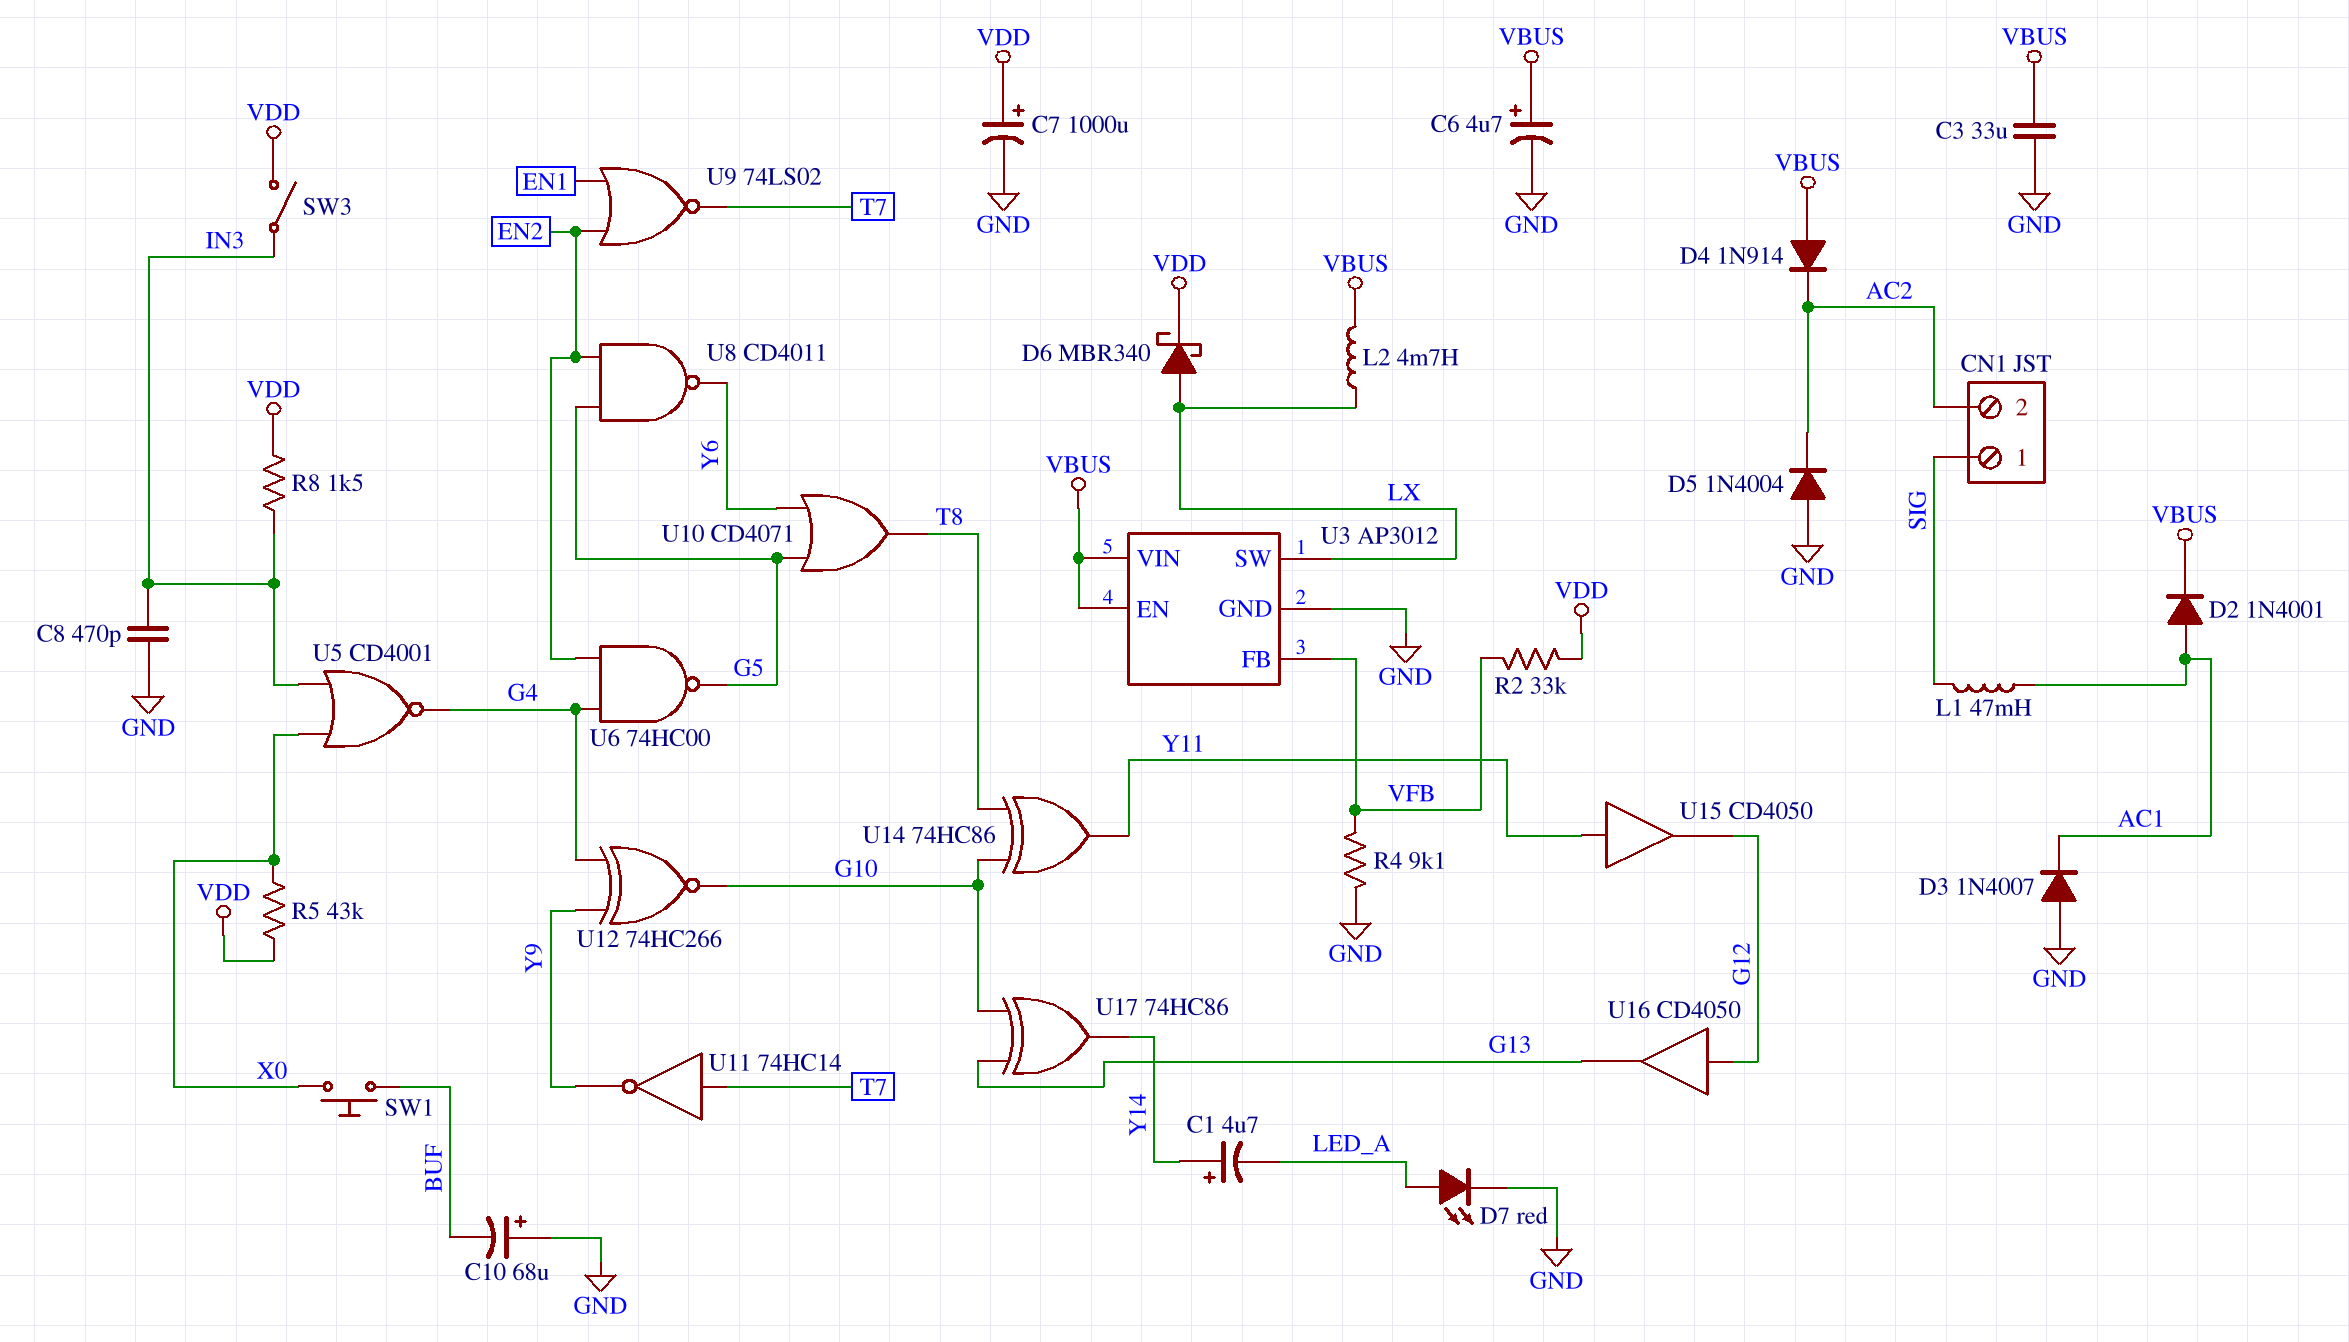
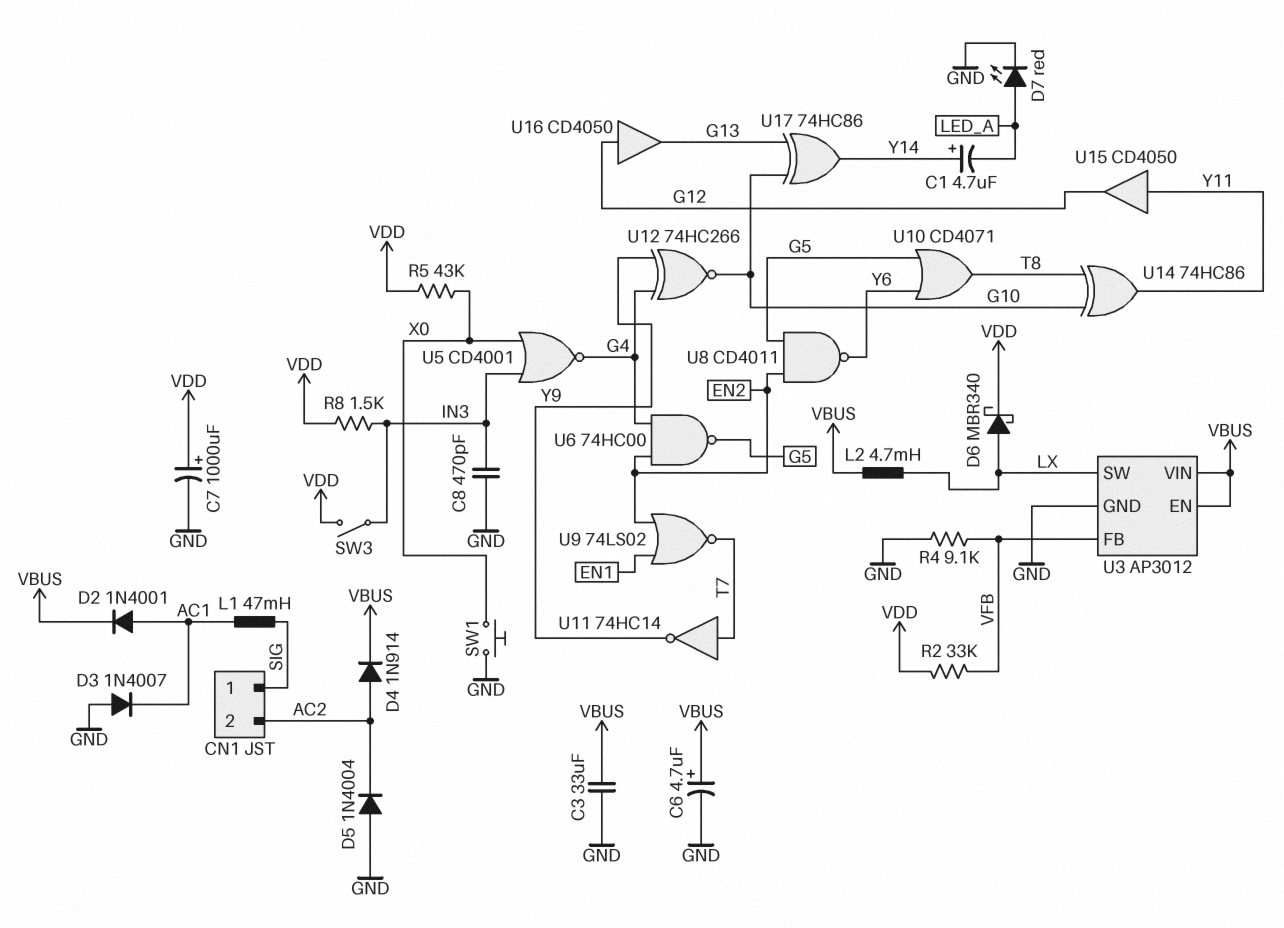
C10: 68uF (plus GND, minus BUF) -> none
D4: diode 1N914 (A VBUS, K AC2) -> diode 1N914 (A AC2, K VBUS)
SW1: button (BUF, X0) -> button (GND, X0)

